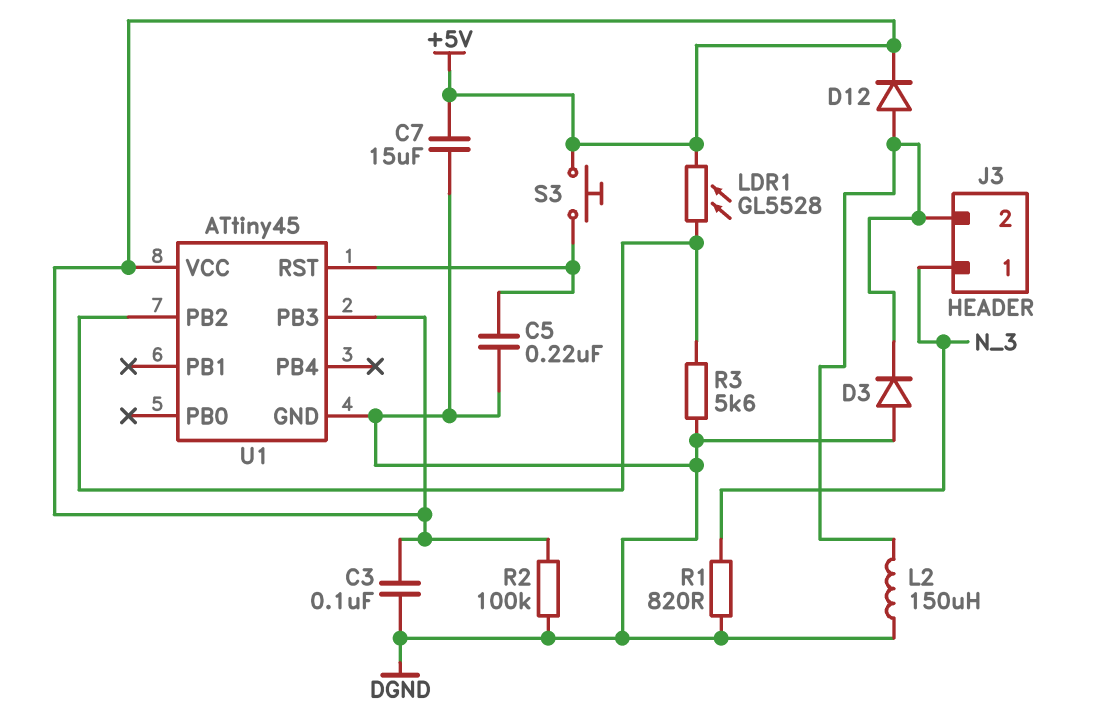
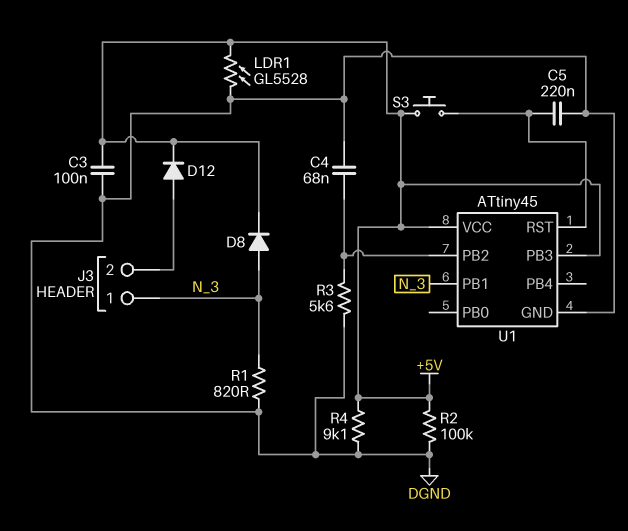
C4: none -> 68nF (DGND, U1/PB2)
C7: 15uF (+5V, DGND) -> none
D3: diode (A DGND, K J3/2) -> none
D8: none -> diode (A N_3, K +5V)
L2: 150uH (DGND, J3/2) -> none
LDR1: GL5528 (+5V, U1/PB2) -> GL5528 (+5V, DGND)
R4: none -> 9.1k (+5V, DGND)
U1 pin PB1: none -> N_3

